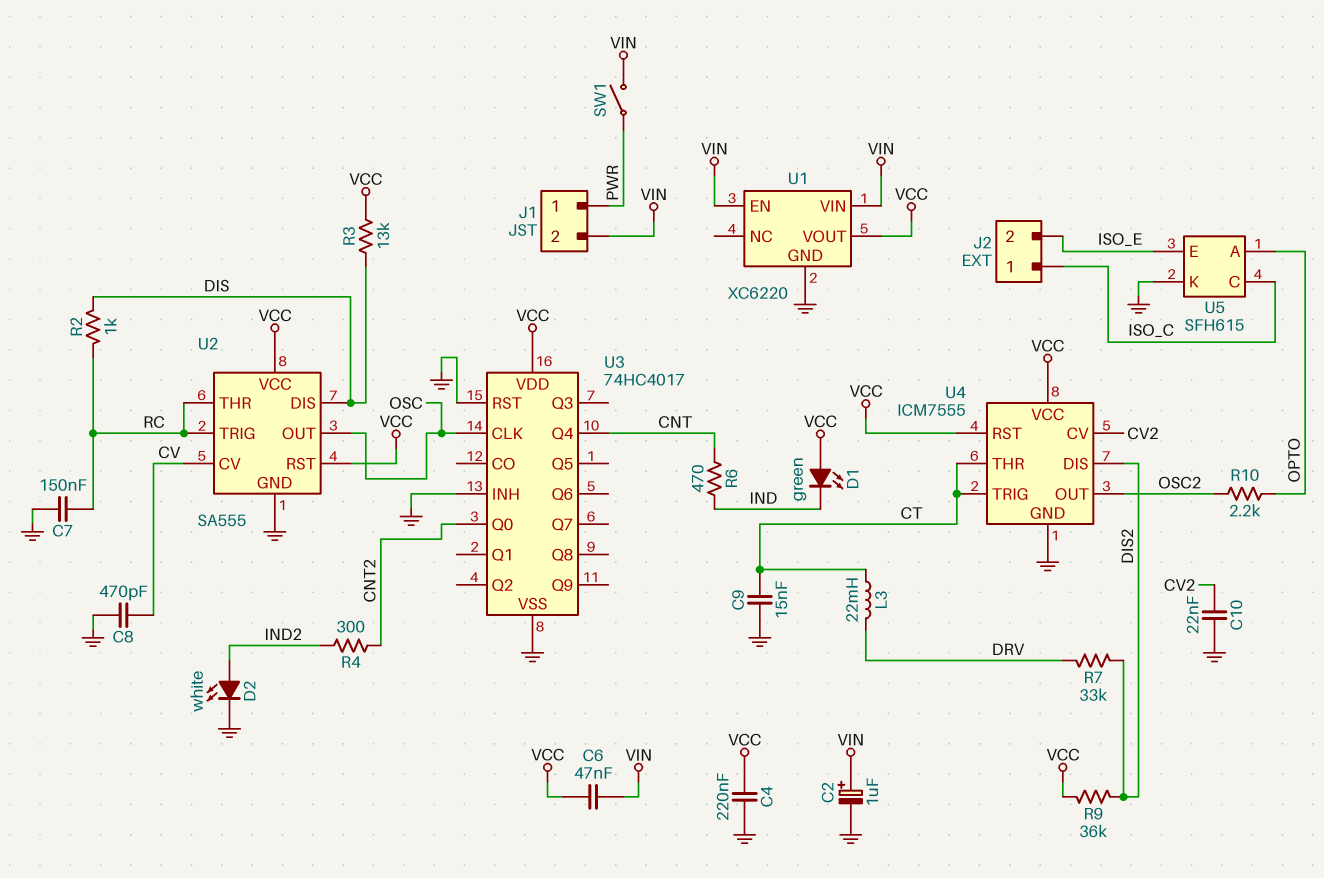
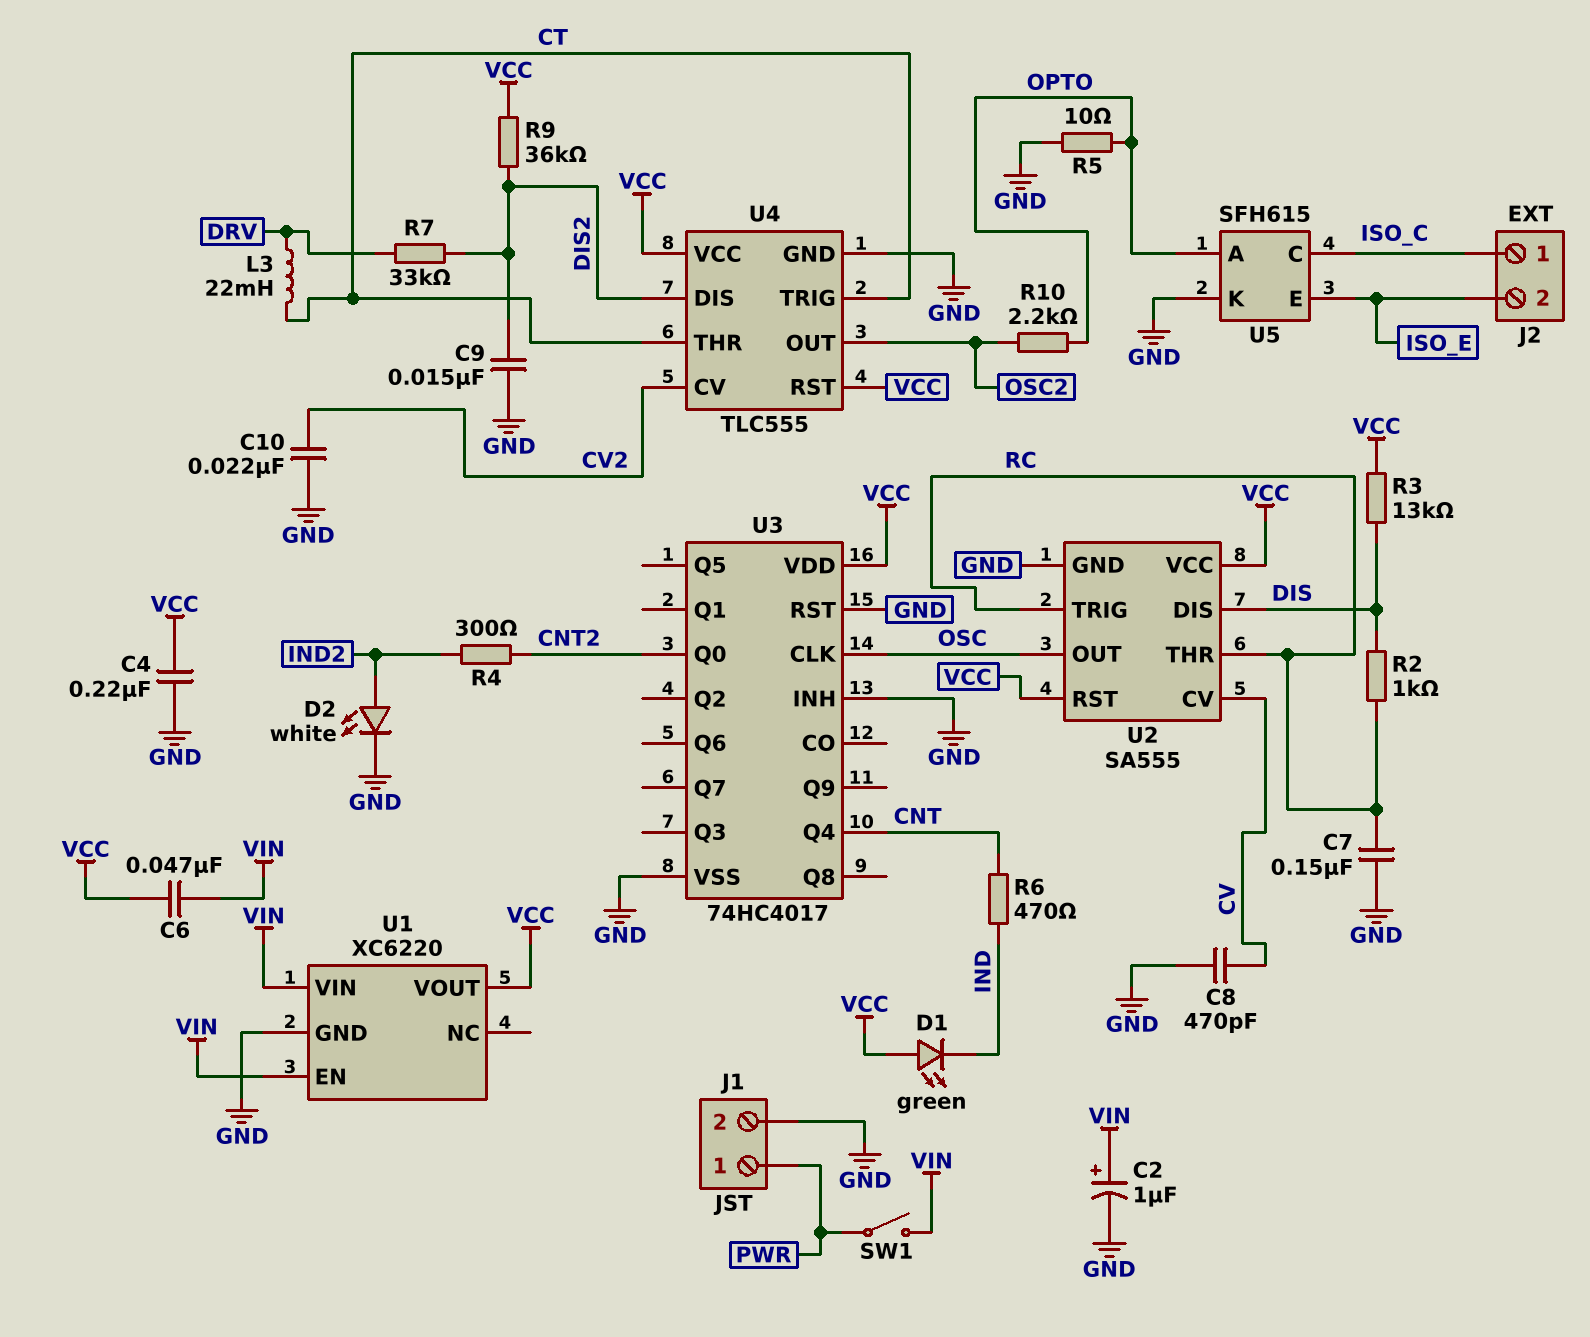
C9: 15nF (CT, GND) -> 15nF (DIS2, GND)
J1 pin 2: VIN -> GND
R5: none -> 10 (GND, OPTO)
U4: ICM7555 -> TLC555

